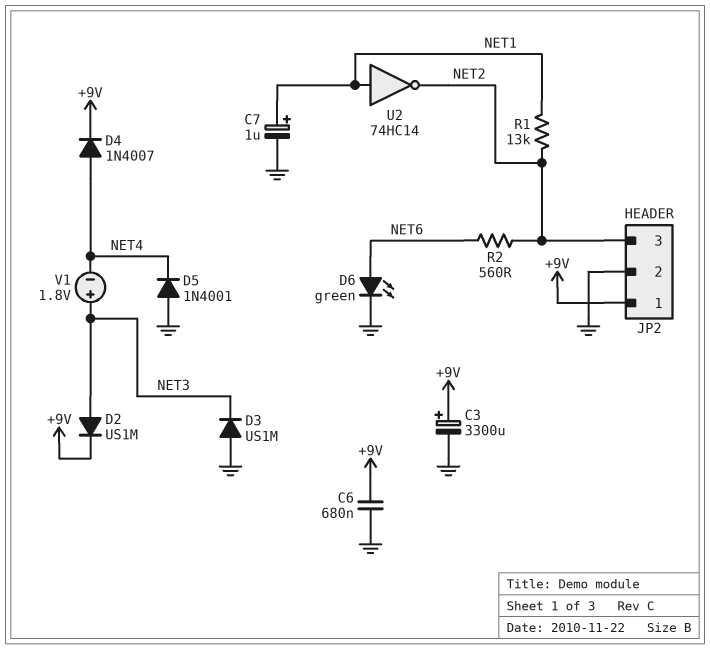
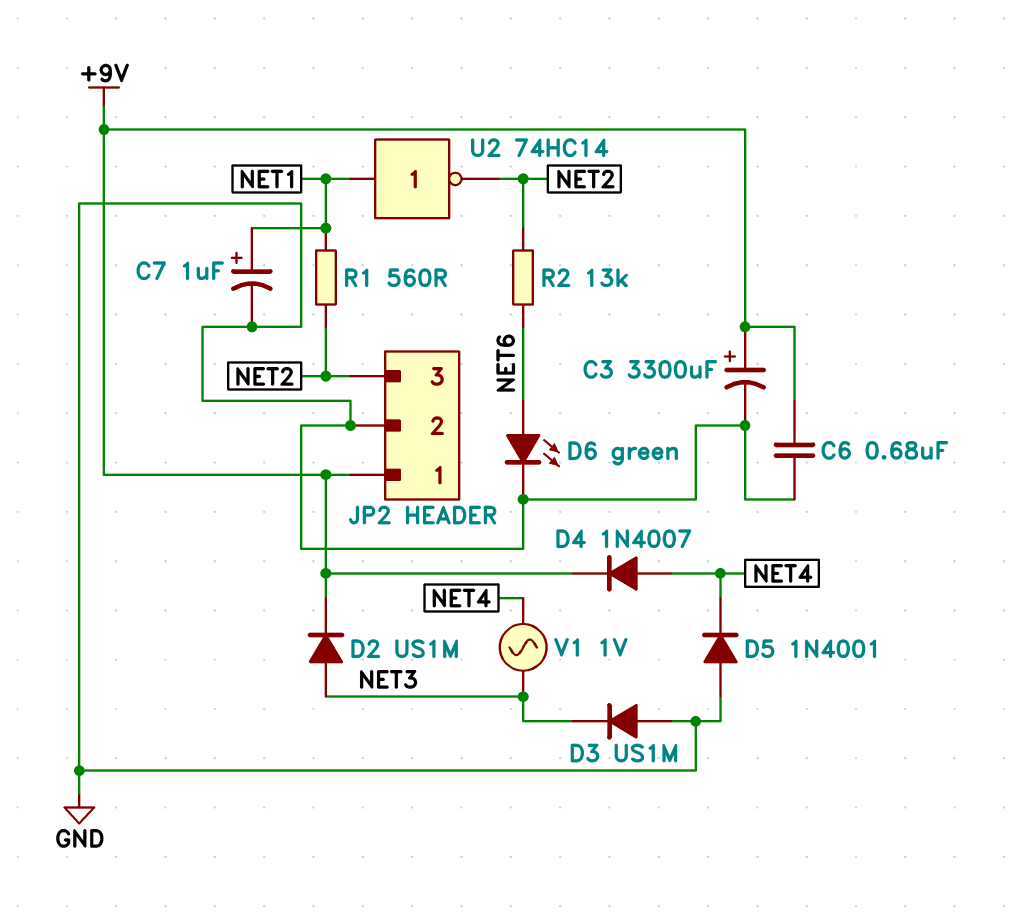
R1: 13k (NET1, NET2) -> 560 (NET1, NET2)
R2: 560 (NET2, NET6) -> 13k (NET2, NET6)
V1: 1.8V (plus NET3, minus NET4) -> AC 1V (NET3, NET4)

